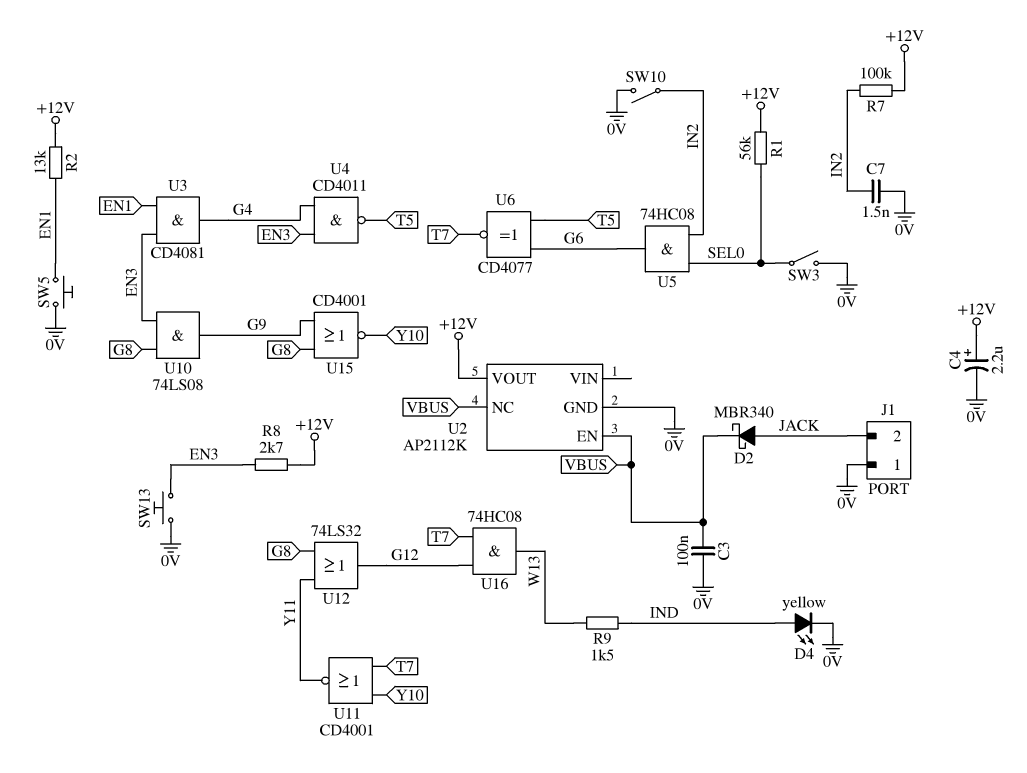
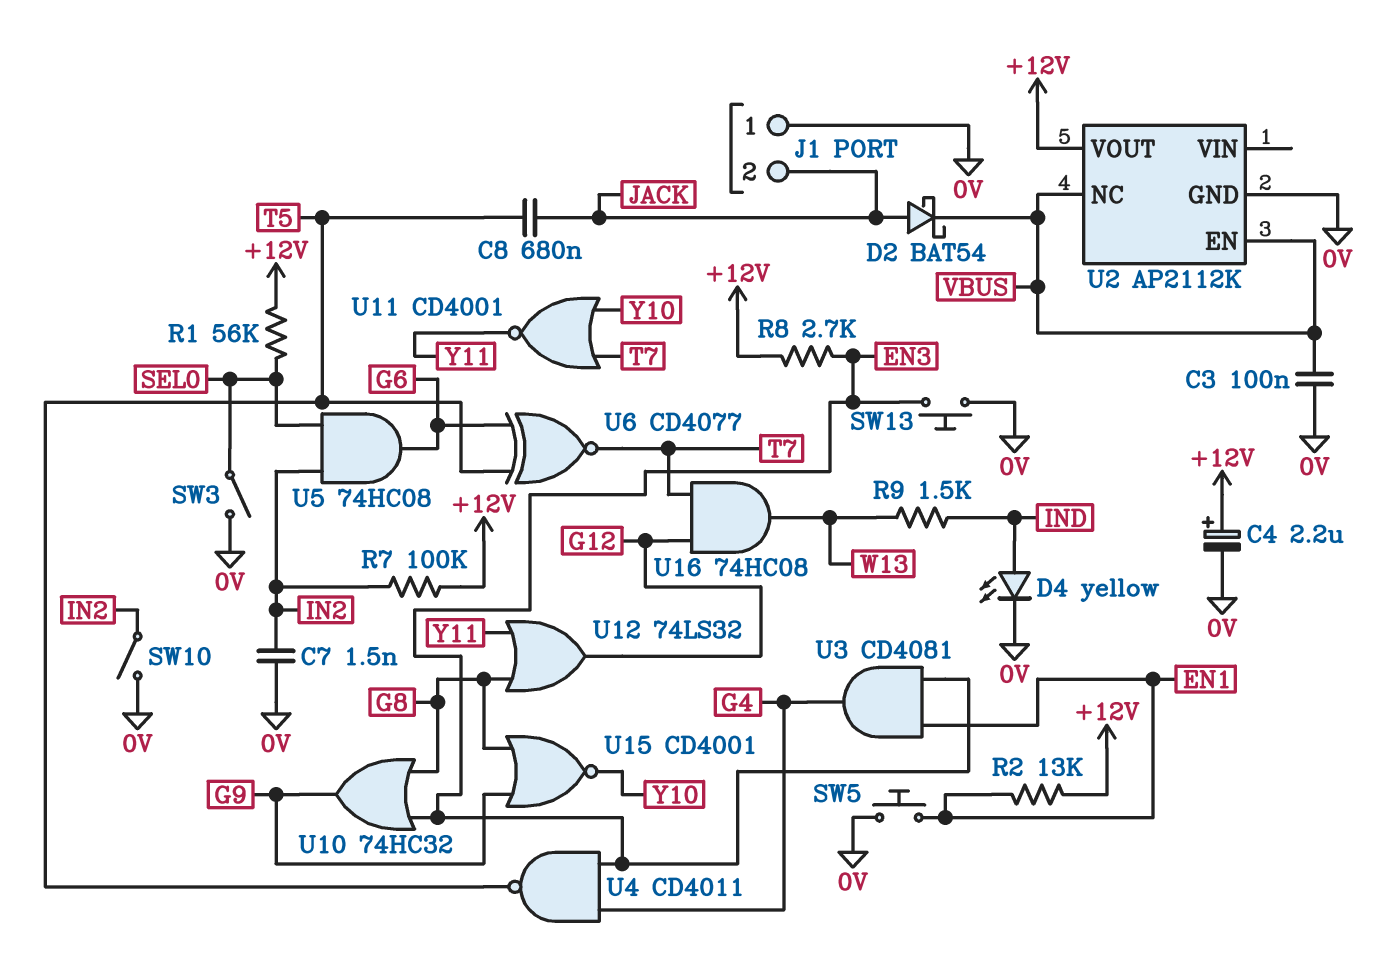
C8: none -> 680nF (JACK, T5)
D2: schottky MBR340 (A JACK, K VBUS) -> schottky BAT54 (A JACK, K VBUS)
U10: AND 74LS08 (in EN3, in G8, out G9) -> OR 74HC32 (in EN3, in G8, out G9)

